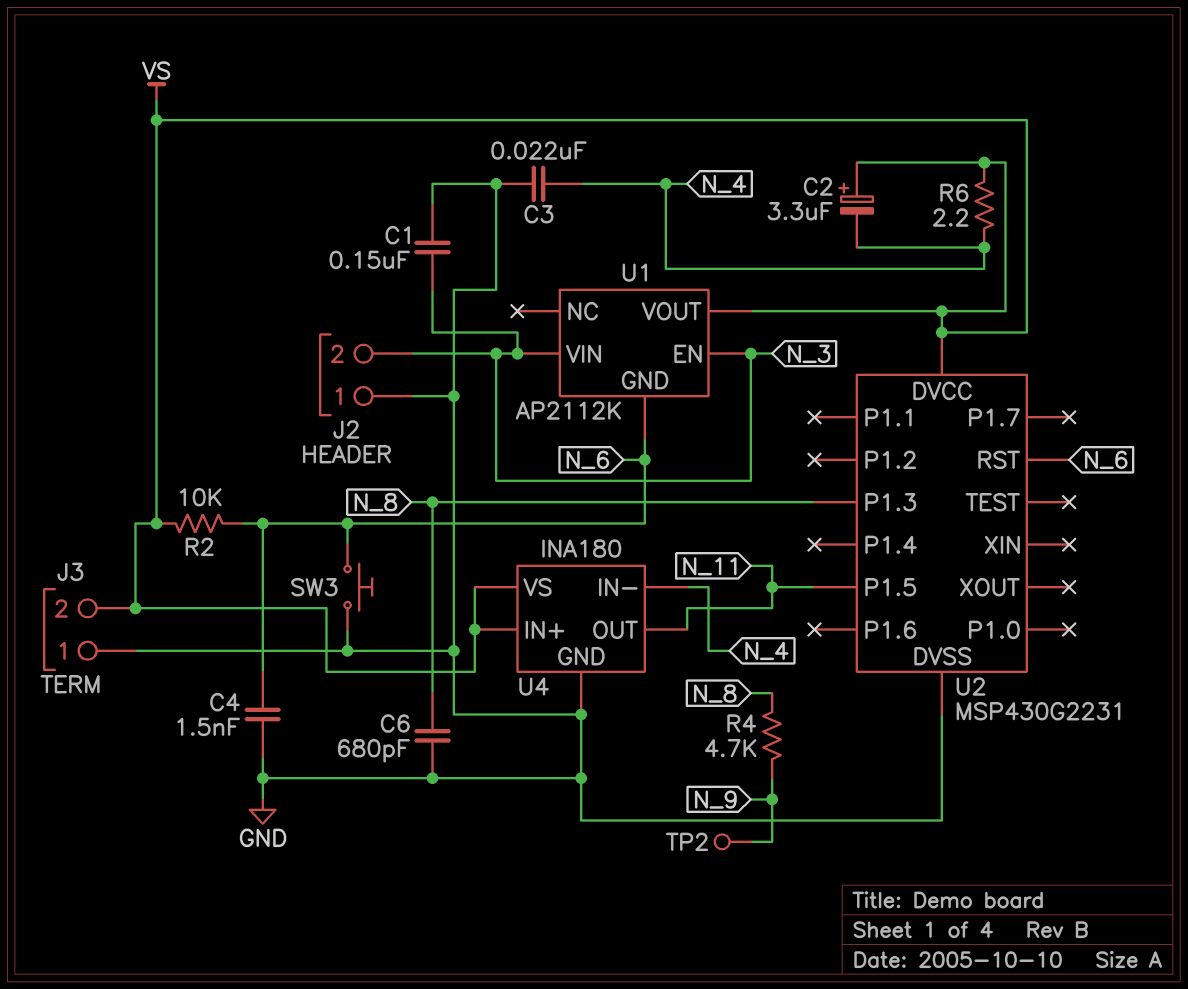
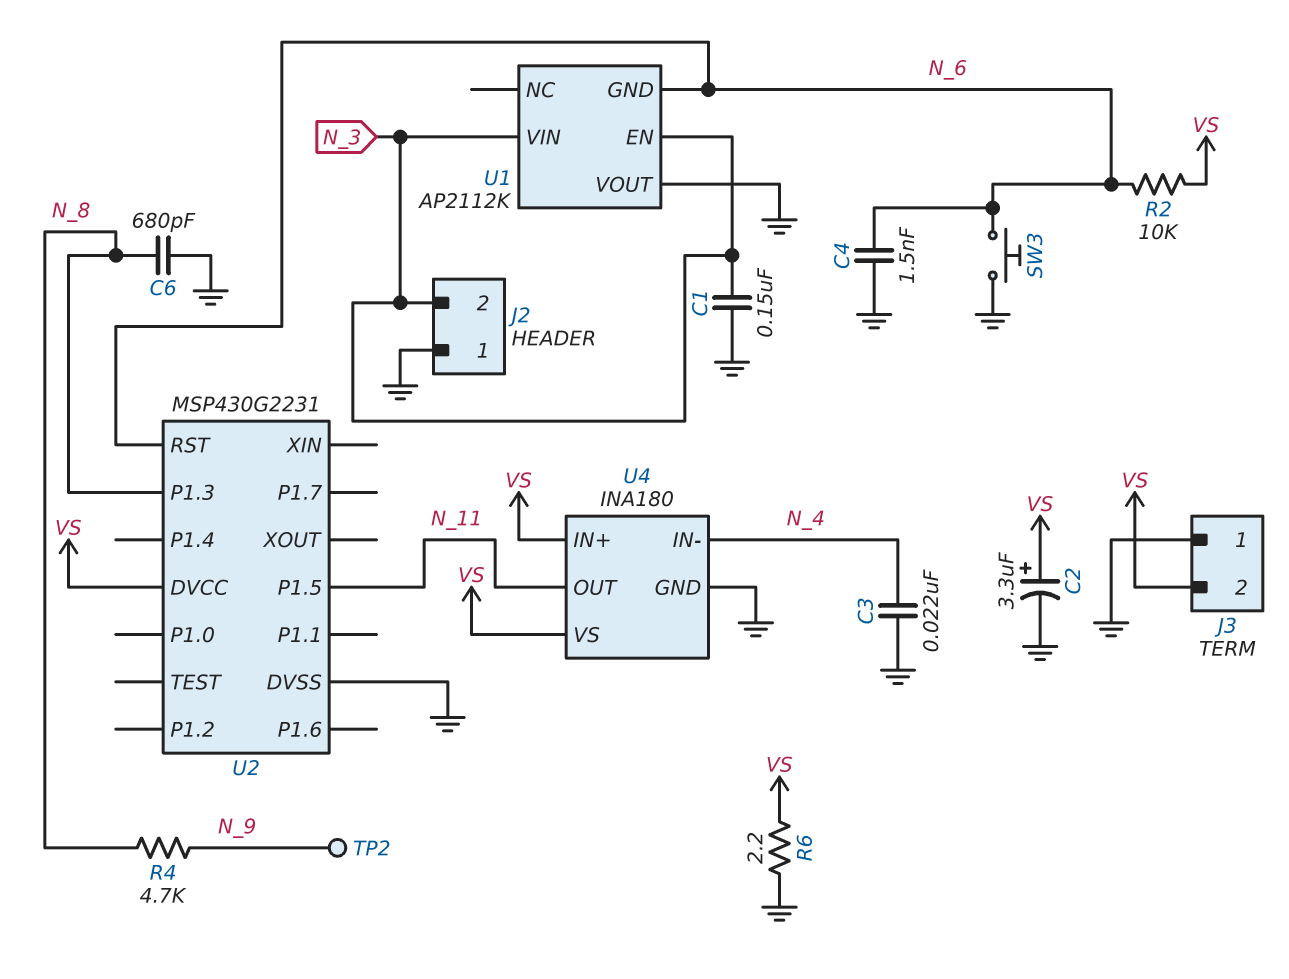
C2: 3.3uF (plus VS, minus N_4) -> 3.3uF (plus VS, minus GND)
R6: 2.2 (N_4, VS) -> 2.2 (GND, VS)
U1 pin VOUT: VS -> GND

